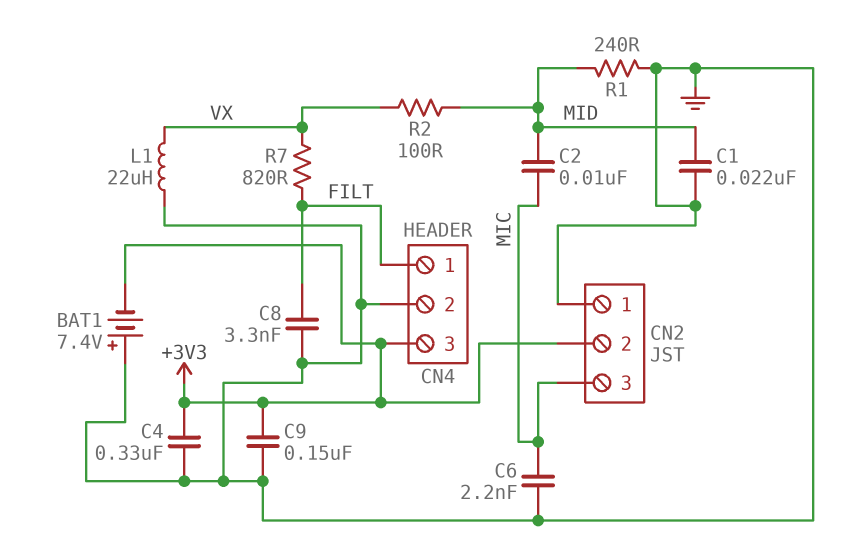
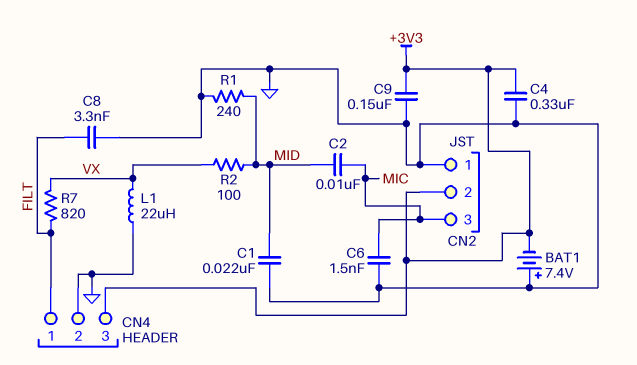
C6: 2.2nF (GND, MIC) -> 1.5nF (GND, MIC)

